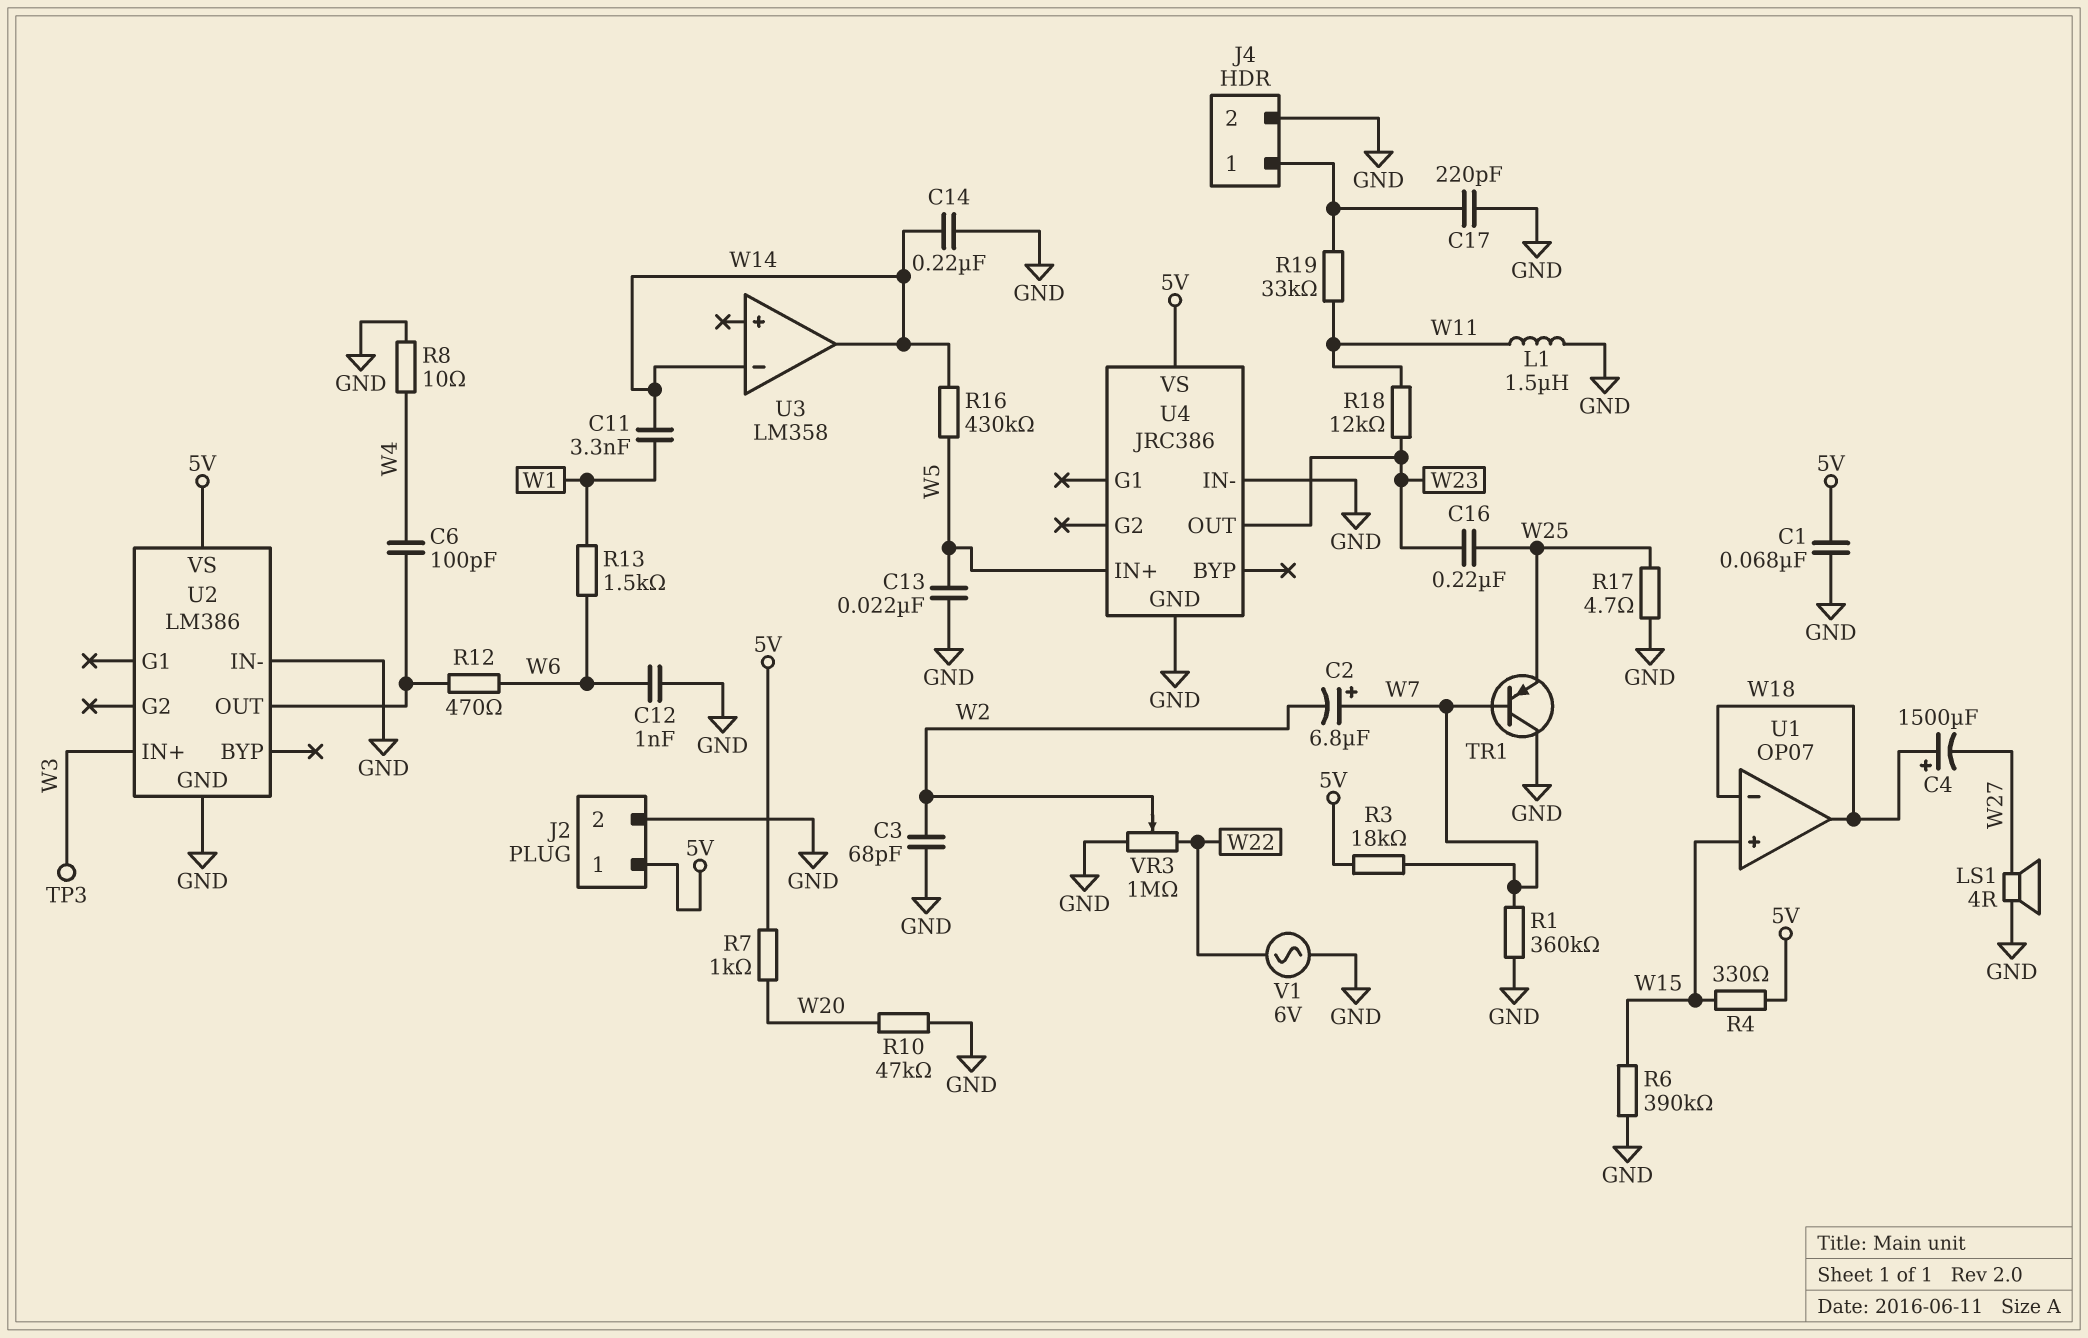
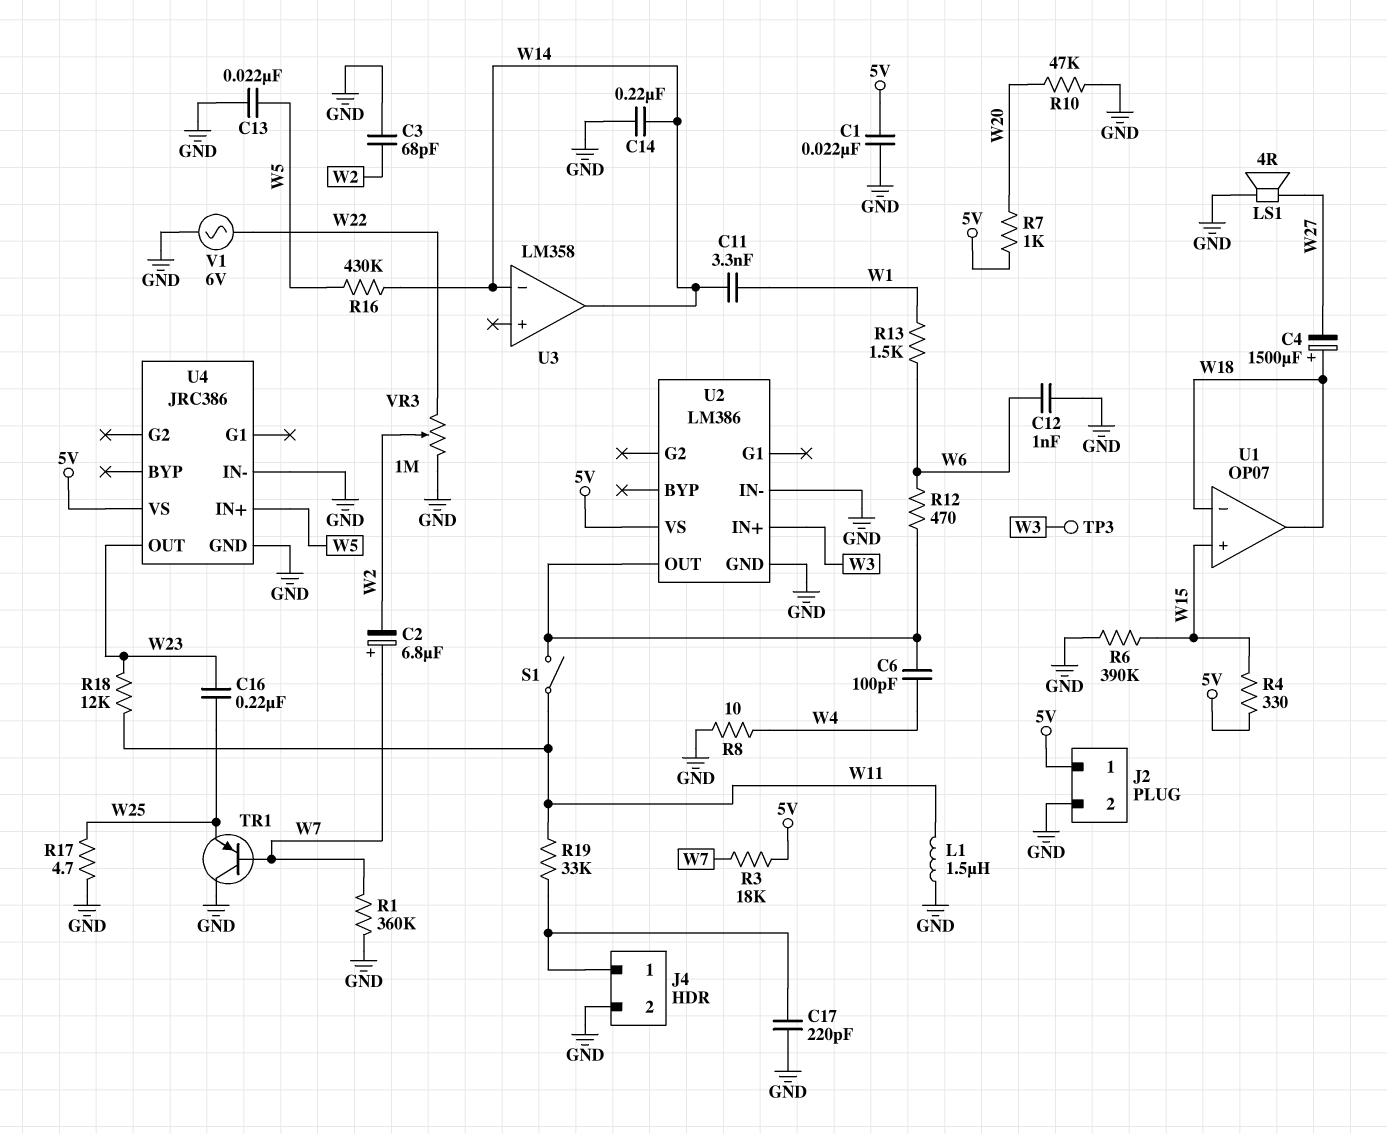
C1: 68nF (5V, GND) -> 22nF (5V, GND)
S1: none -> switch (U2/OUT, W11)

